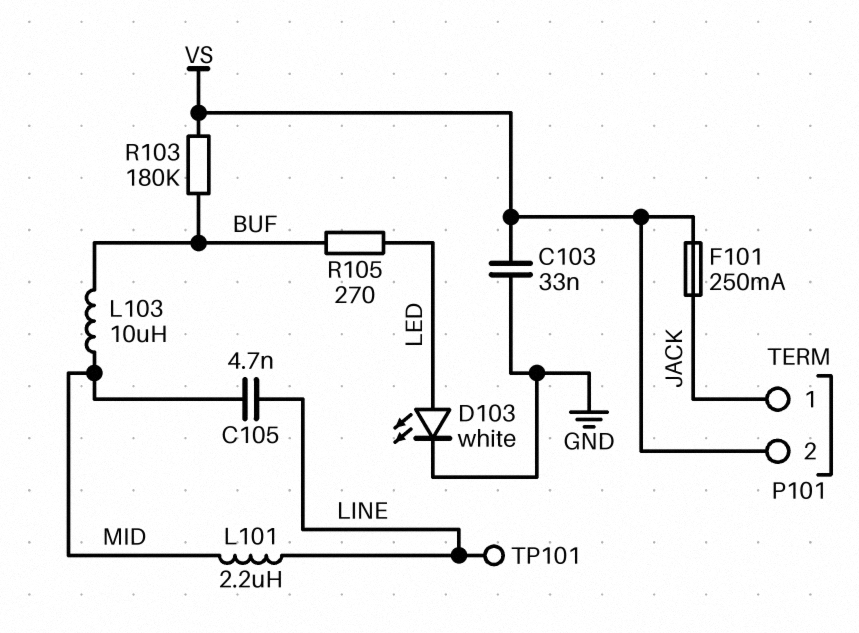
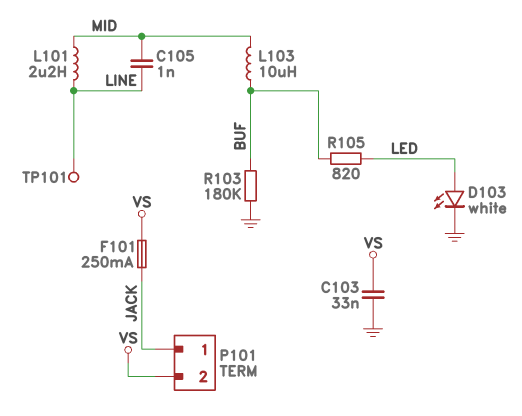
C105: 4.7nF (LINE, MID) -> 1nF (LINE, MID)
R103: 180k (BUF, VS) -> 180k (BUF, GND)
R105: 270 (BUF, LED) -> 820 (BUF, LED)

